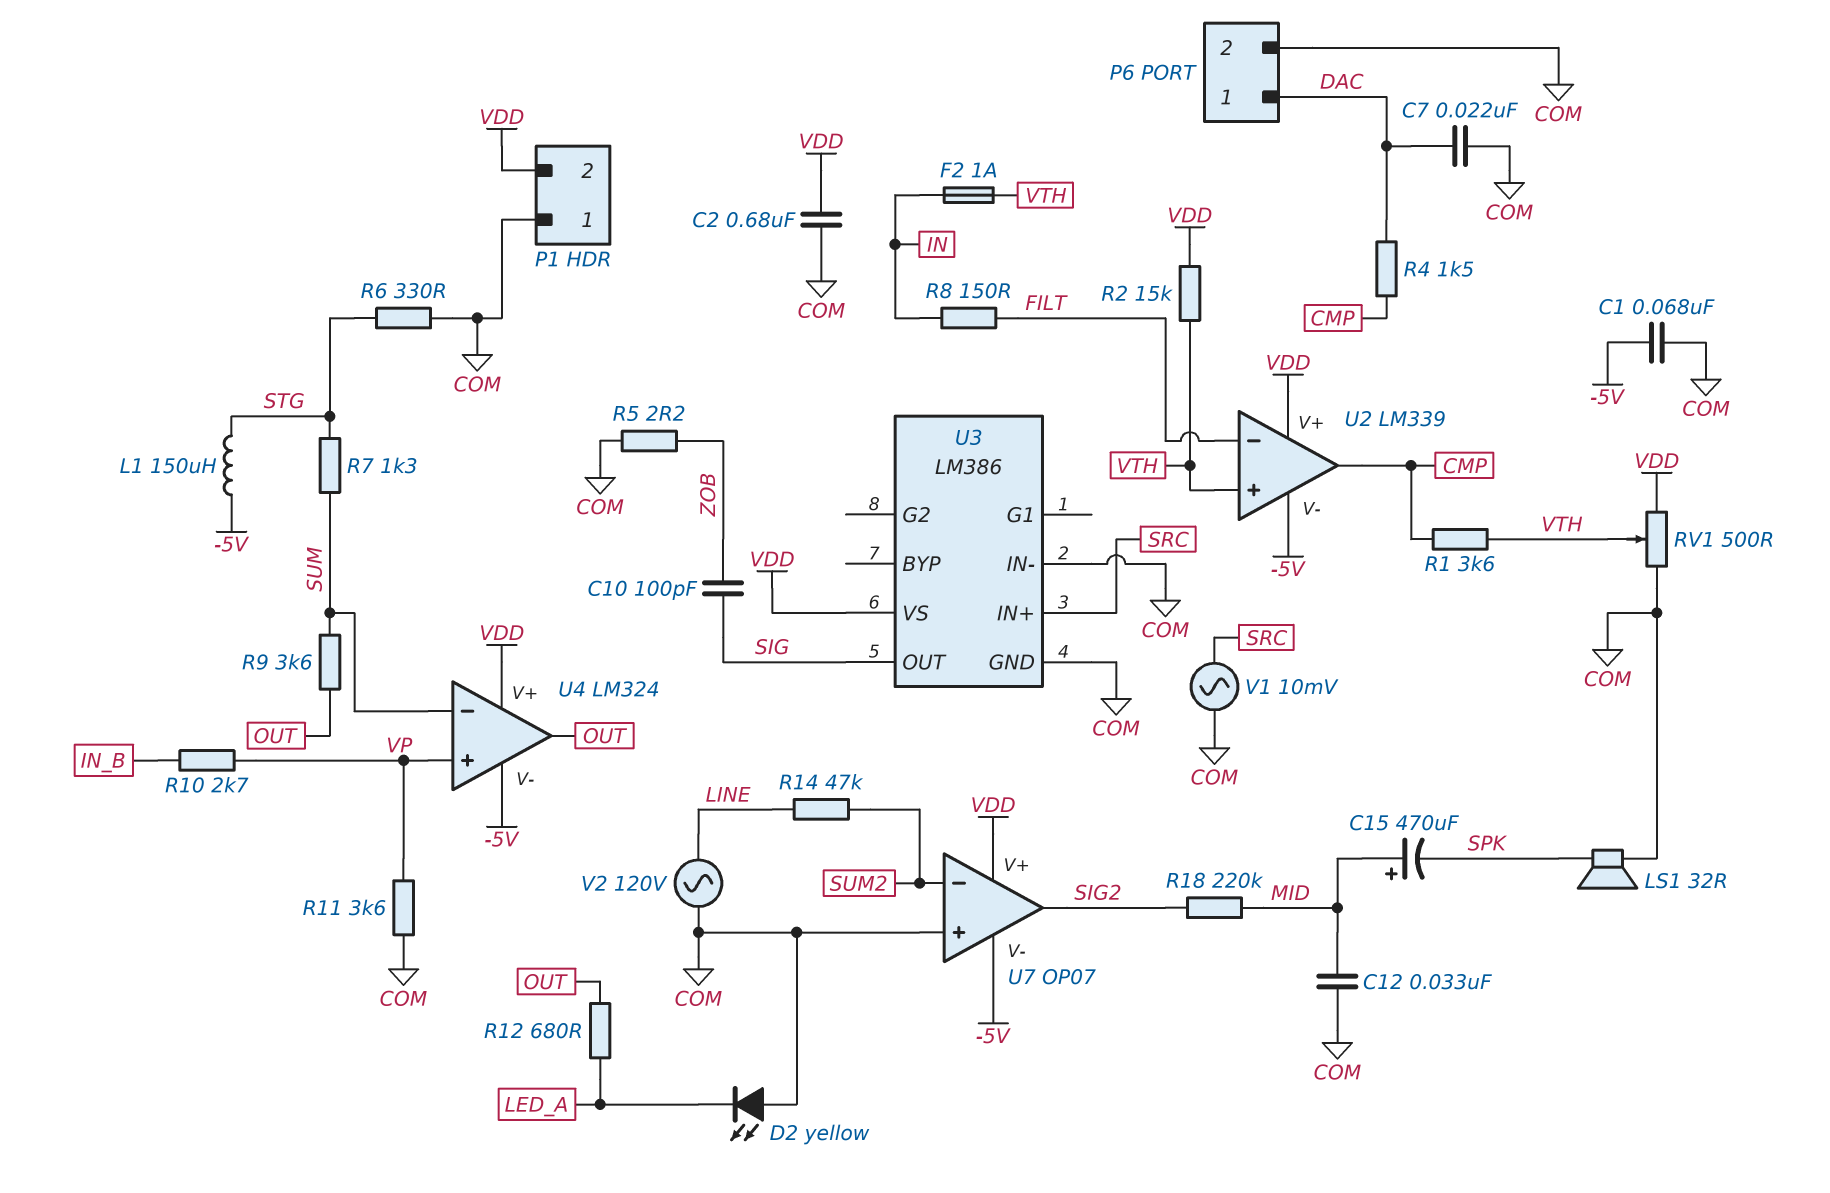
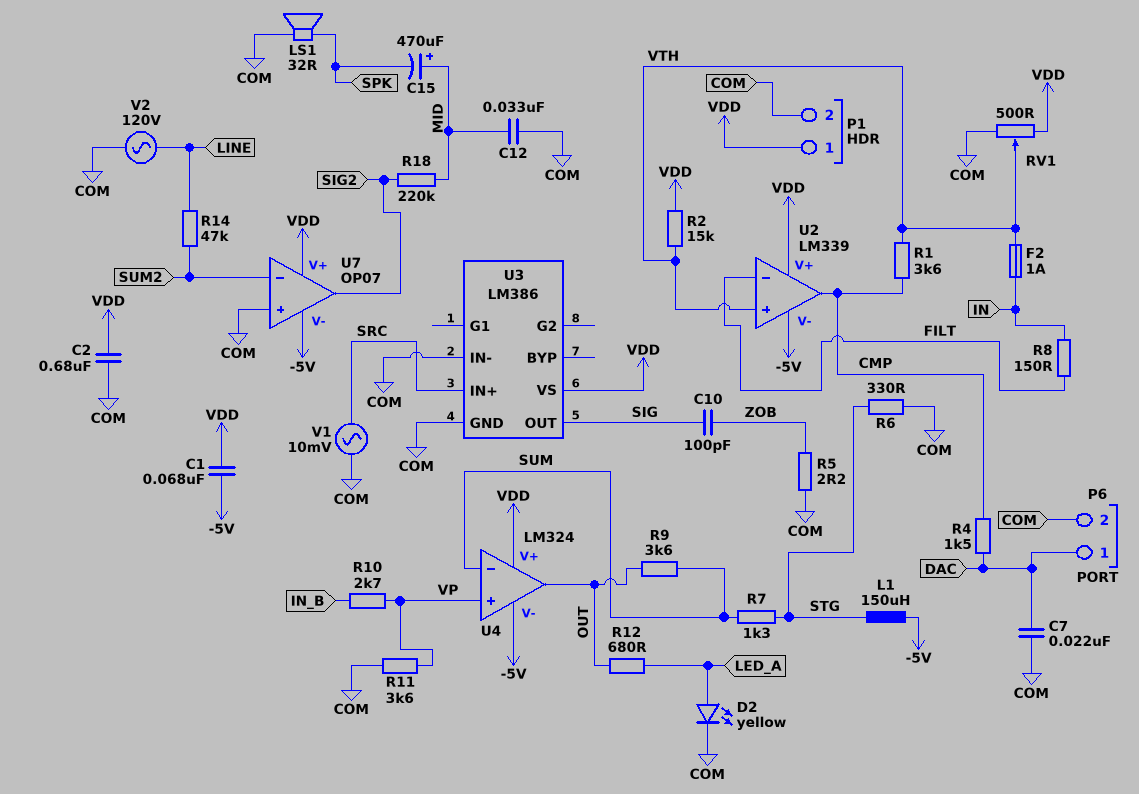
C1: 68nF (-5V, COM) -> 68nF (-5V, VDD)
D2: LED yellow (A COM, K LED_A) -> LED yellow (A LED_A, K COM)
P1 pin 1: COM -> VDD
P1 pin 2: VDD -> COM

